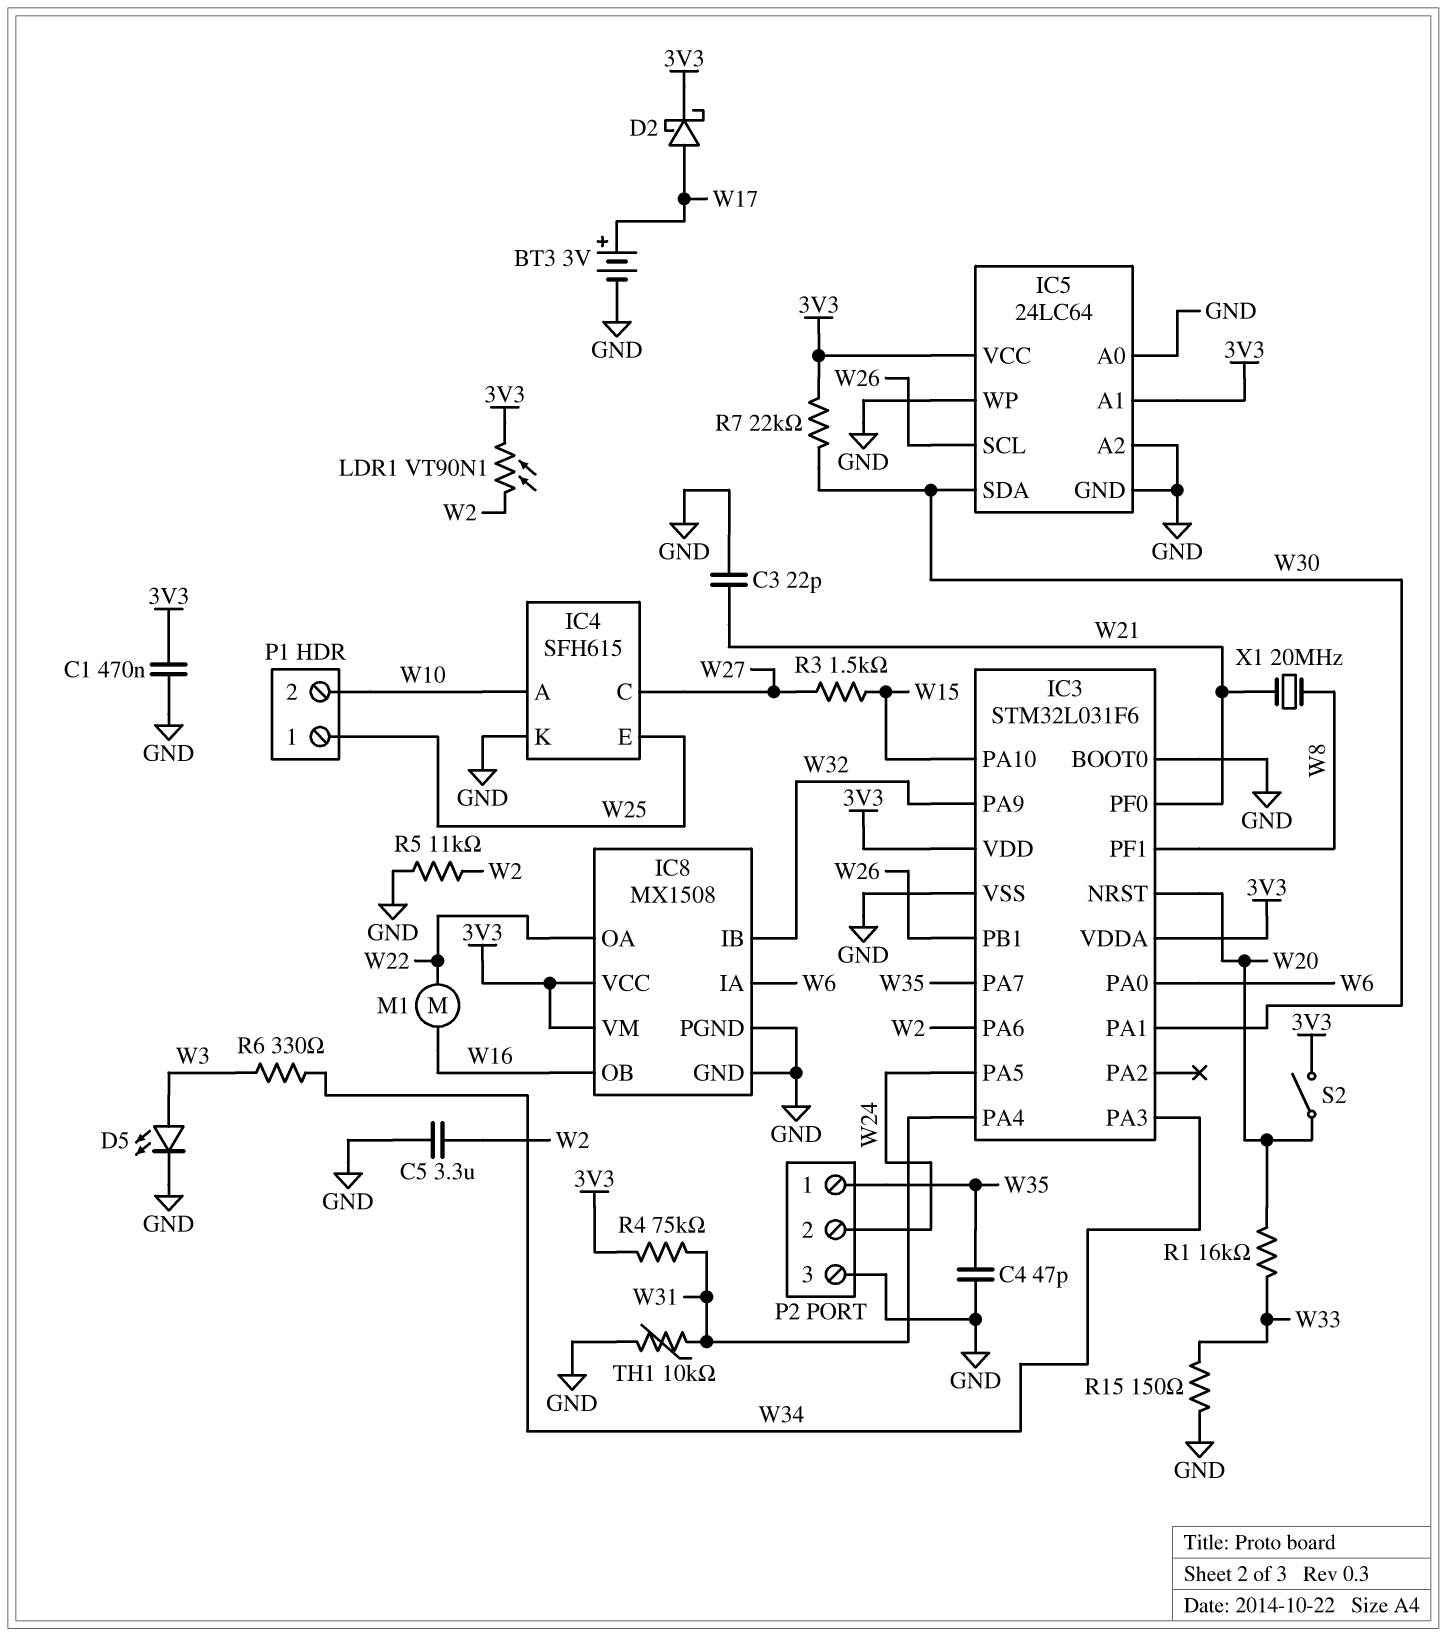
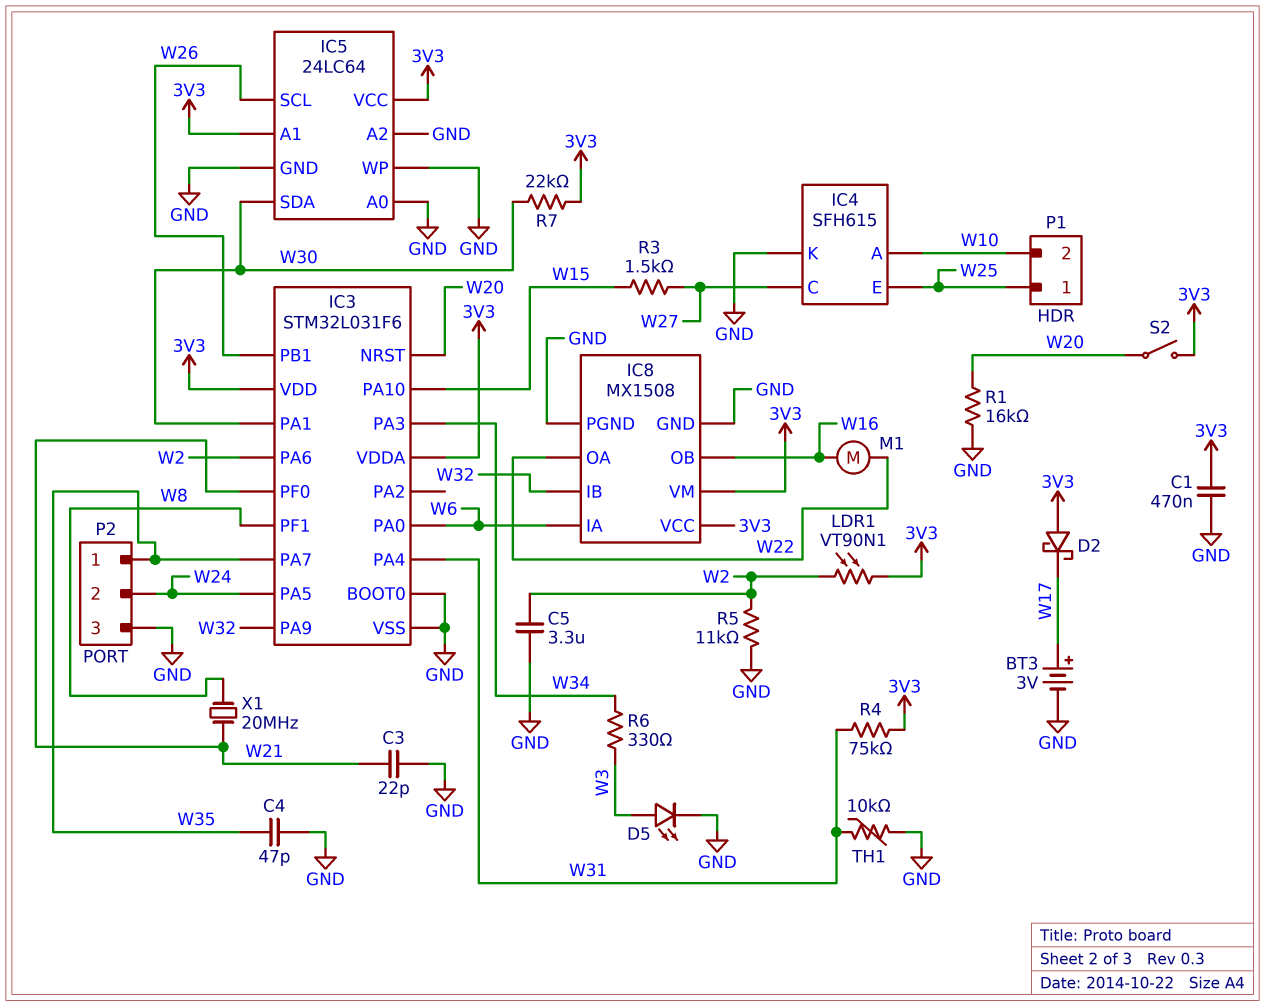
D2: schottky (A W17, K 3V3) -> schottky (A 3V3, K W17)
R1: 16k (W20, W33) -> 16k (GND, W20)
R15: 150 (GND, W33) -> none

